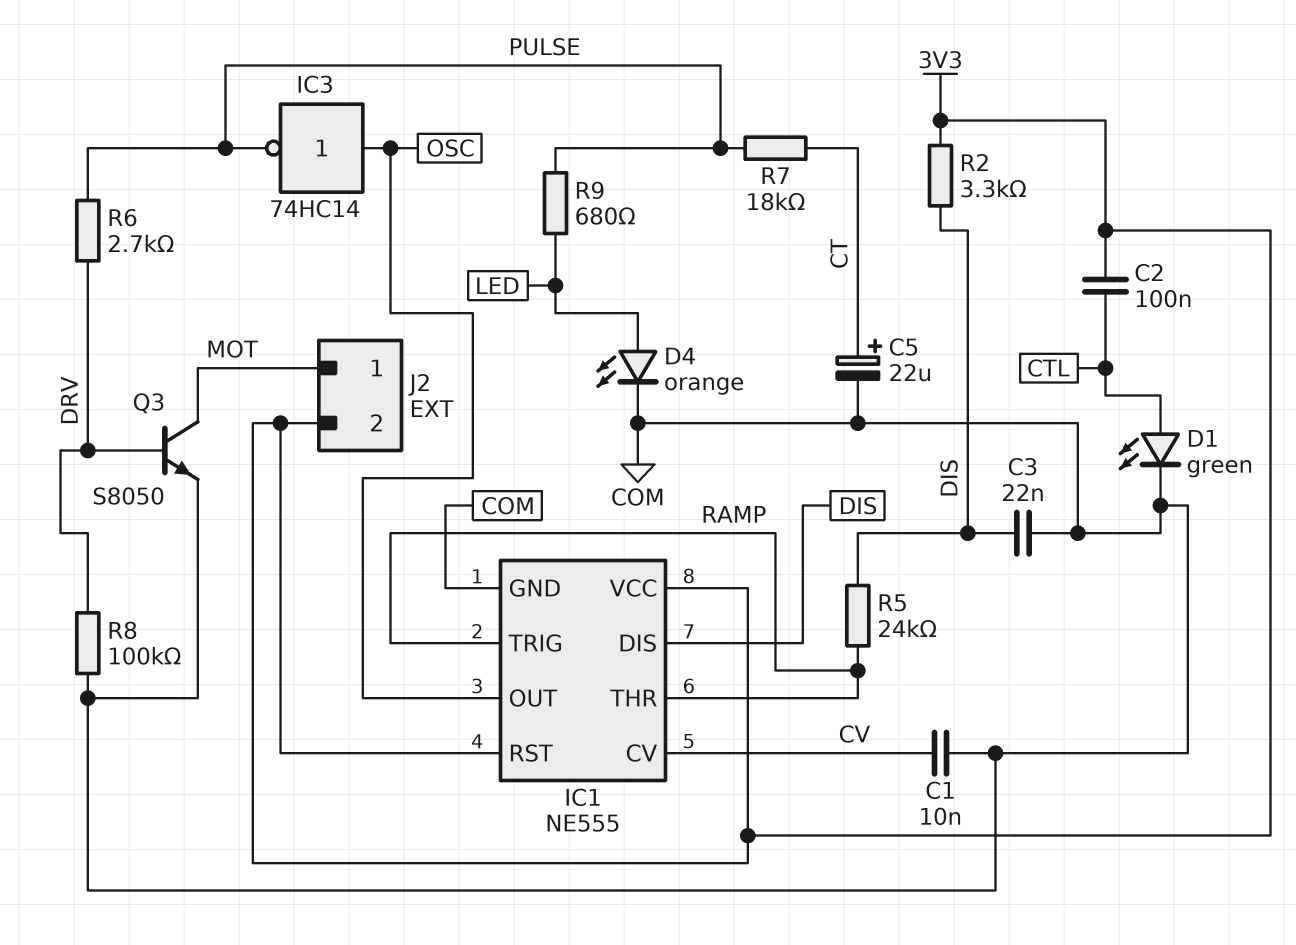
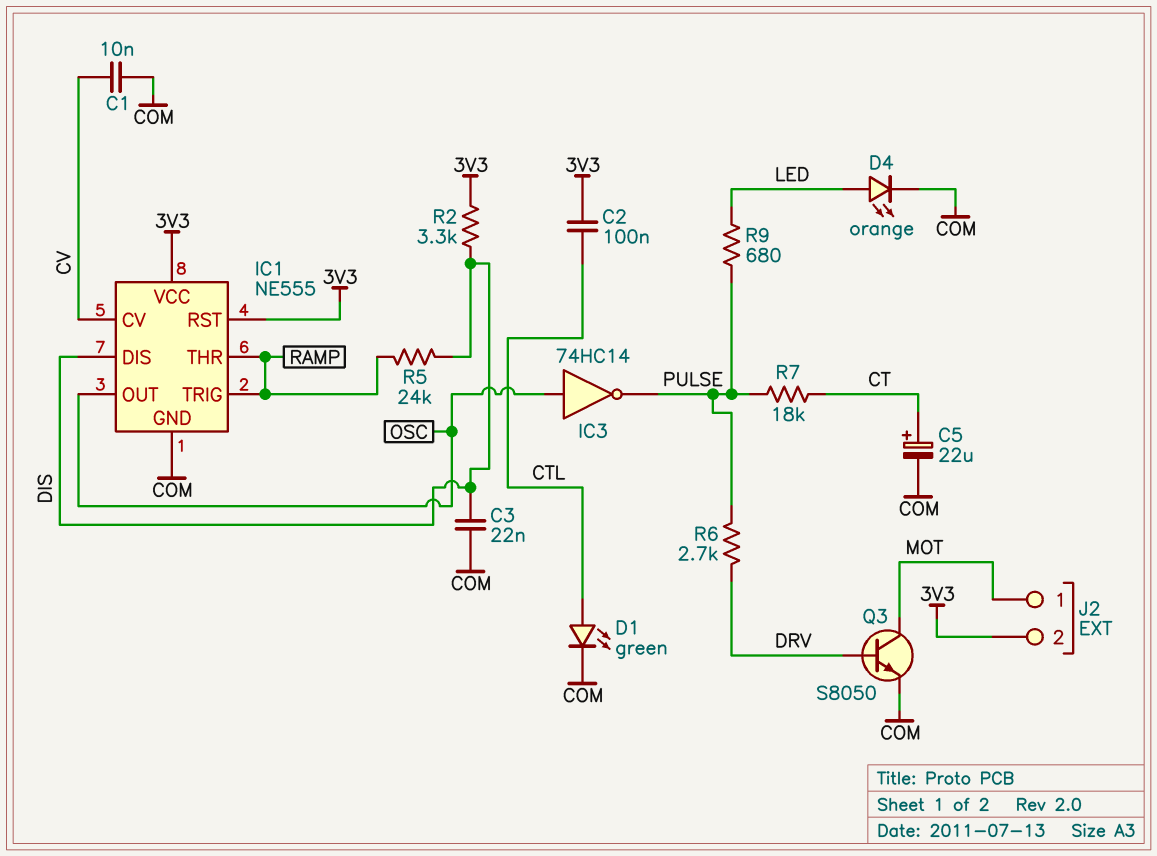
R8: 100k (COM, DRV) -> none

